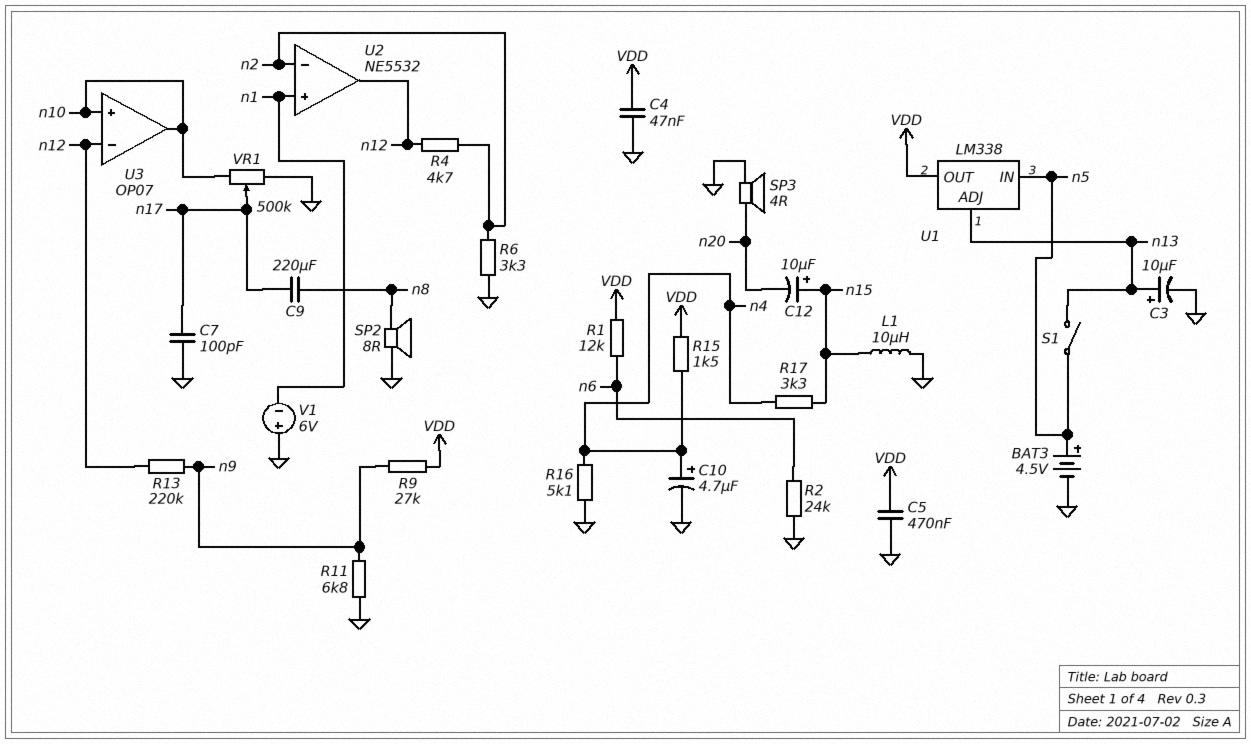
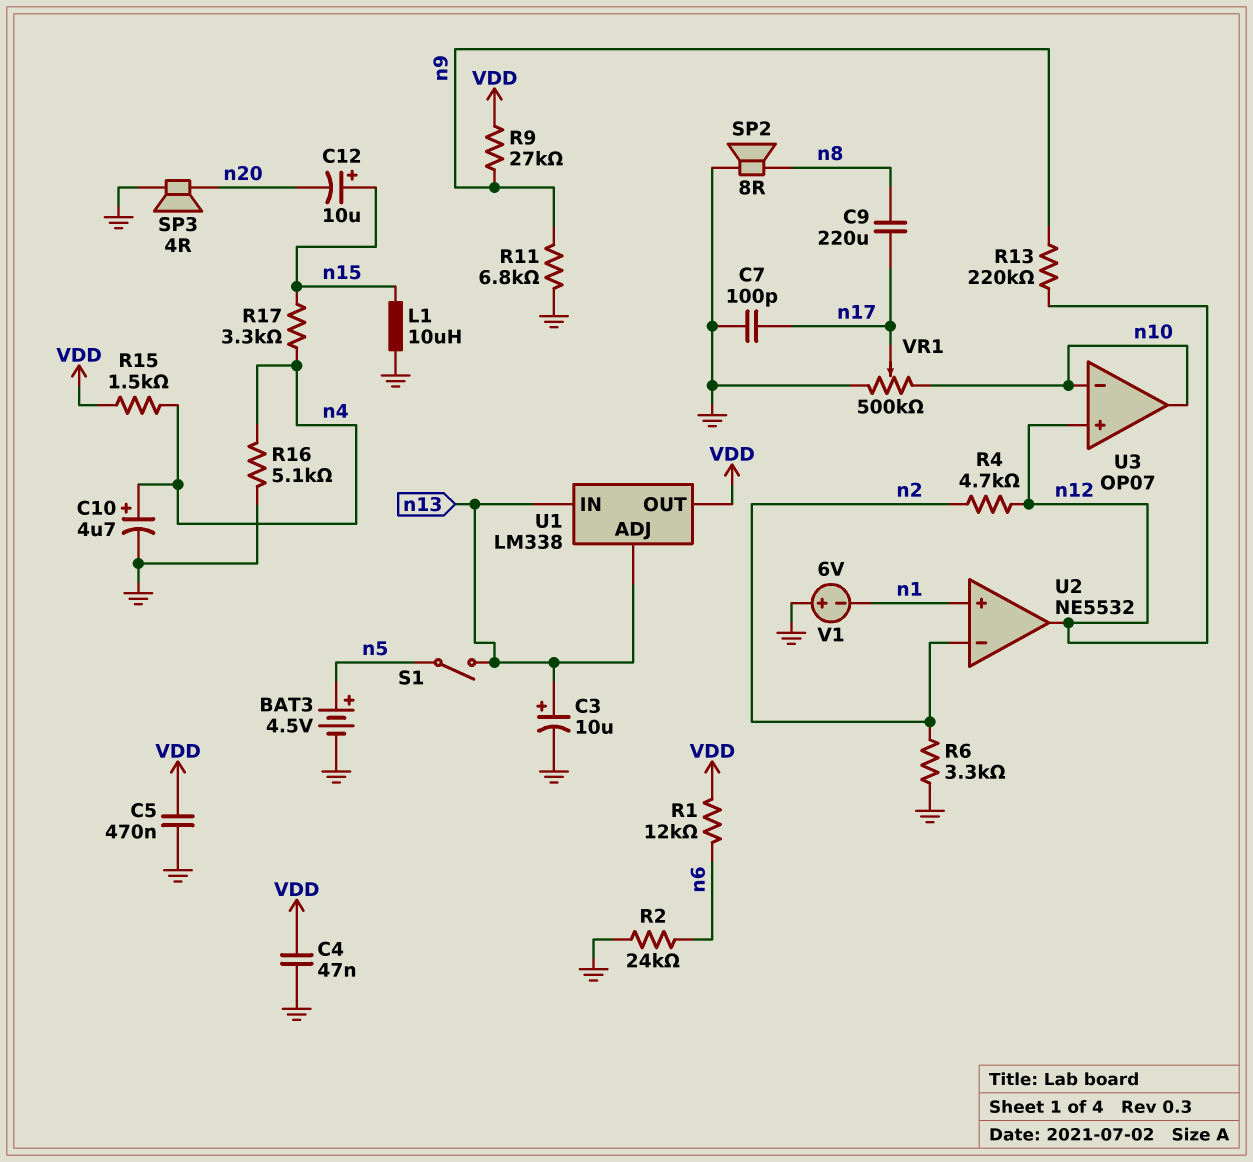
U1 pin IN: n5 -> n13
U3 pin in+: n10 -> n12
U3 pin in-: n12 -> n10

